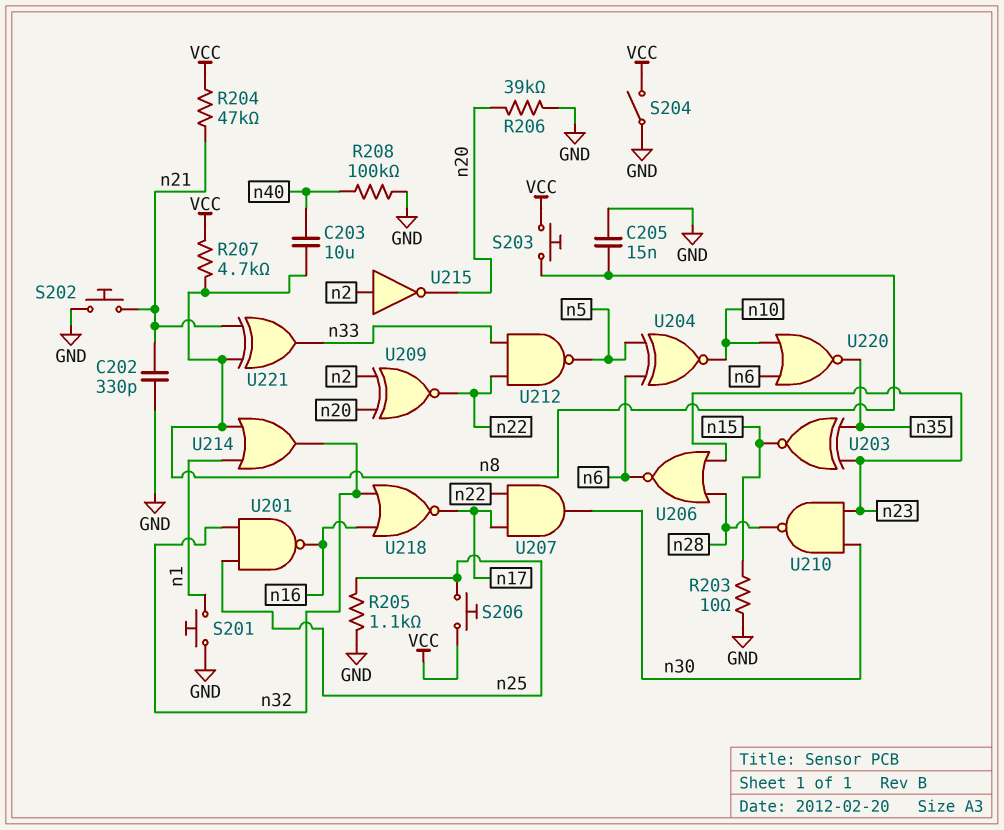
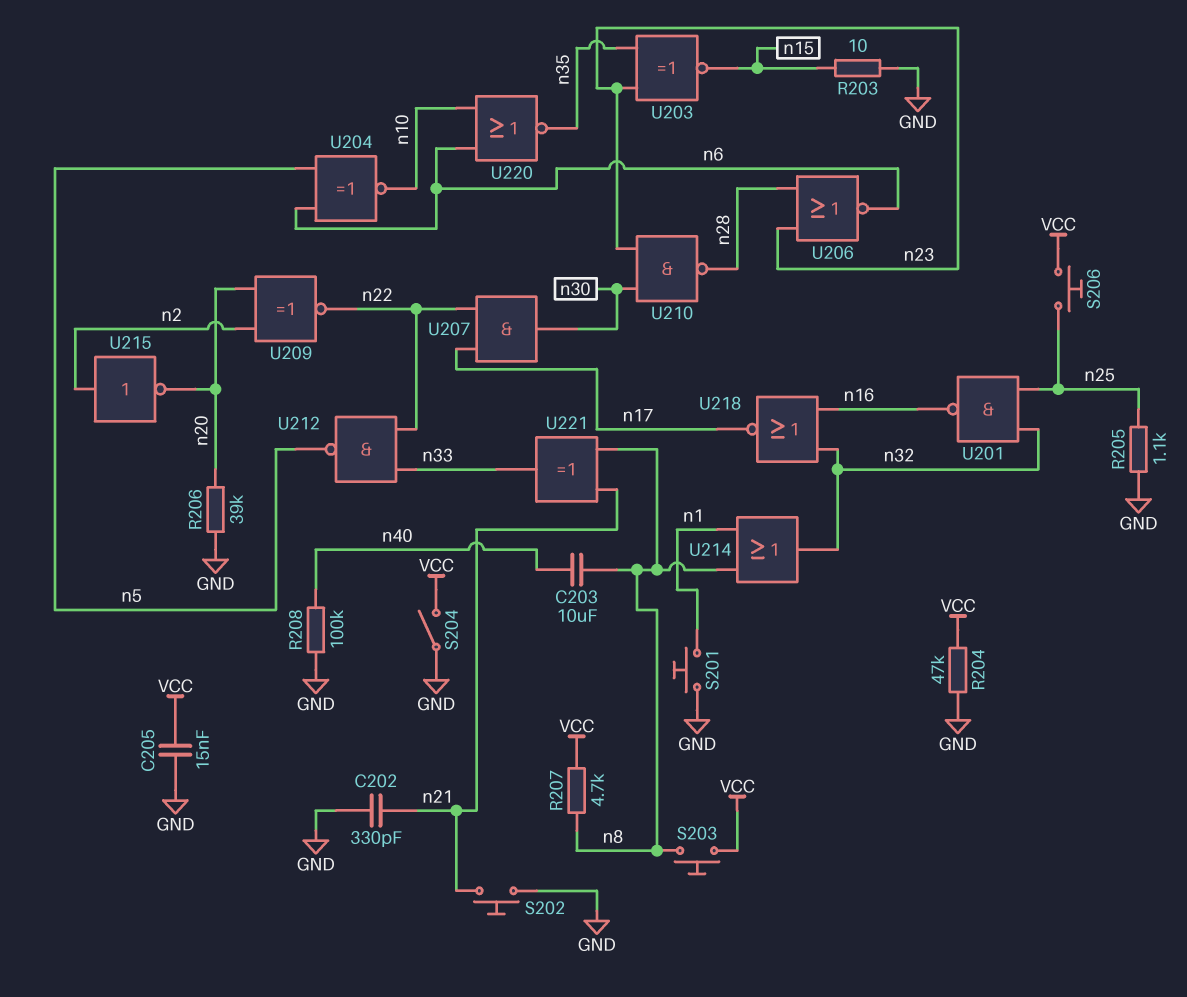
C205: 15nF (GND, n8) -> 15nF (GND, VCC)
R204: 47k (VCC, n21) -> 47k (GND, VCC)

